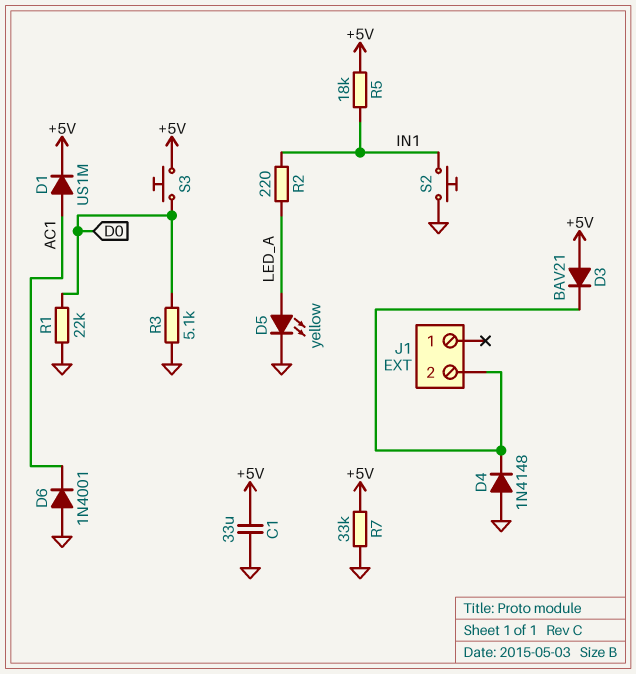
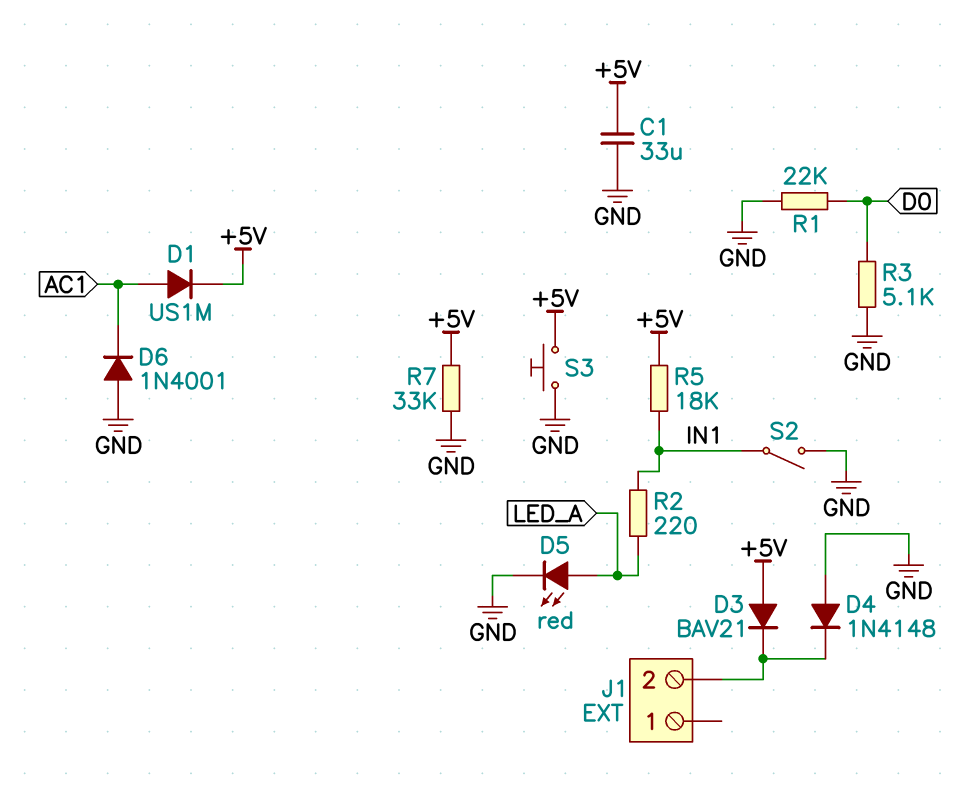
D5: LED yellow (A LED_A, K GND) -> LED red (A LED_A, K GND)
S2: button (GND, IN1) -> switch (GND, IN1)
S3: button (+5V, D0) -> button (+5V, GND)

